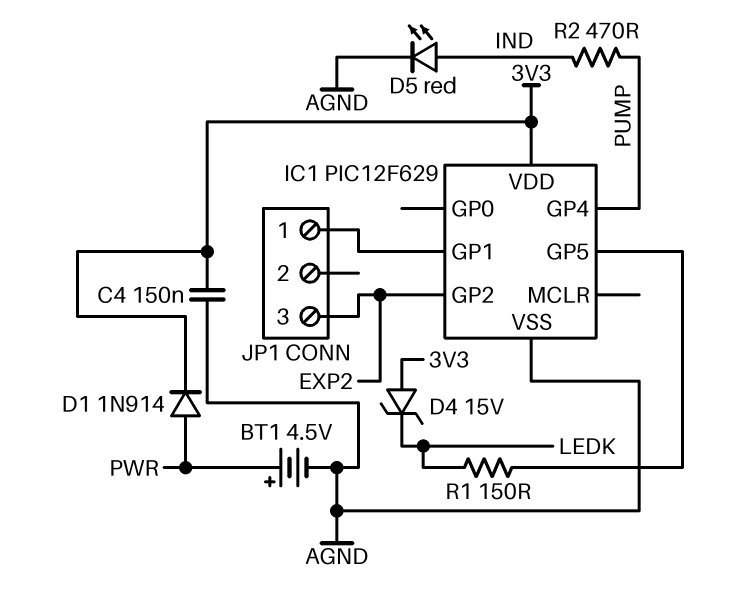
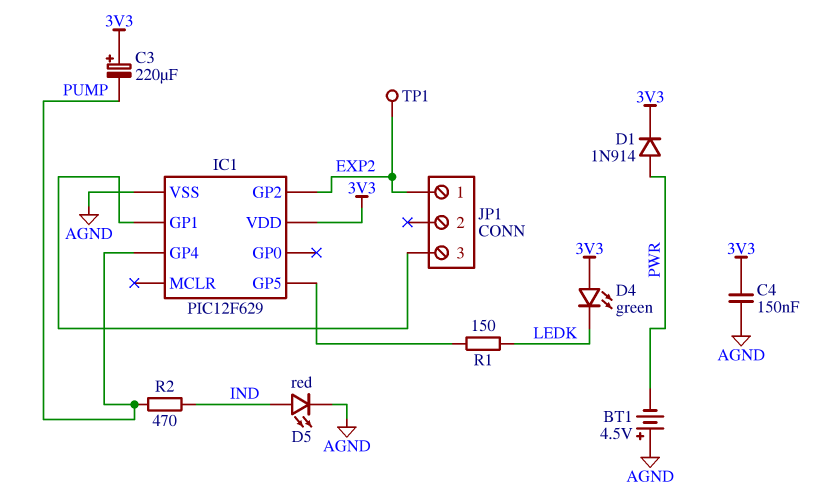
BT1: 4.5V (plus PWR, minus AGND) -> 4.5V (plus AGND, minus PWR)
C3: none -> 220uF (plus 3V3, minus PUMP)
D4: zener 15V (A 3V3, K LEDK) -> LED green (A 3V3, K LEDK)
JP1 pin 1: IC1/GP1 -> EXP2
JP1 pin 3: EXP2 -> IC1/GP1
TP1: none -> test point (EXP2)

